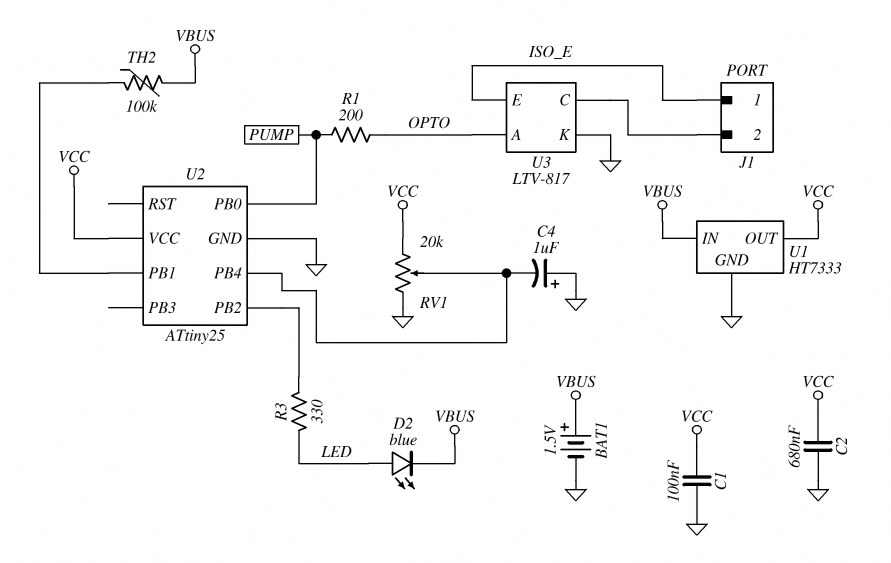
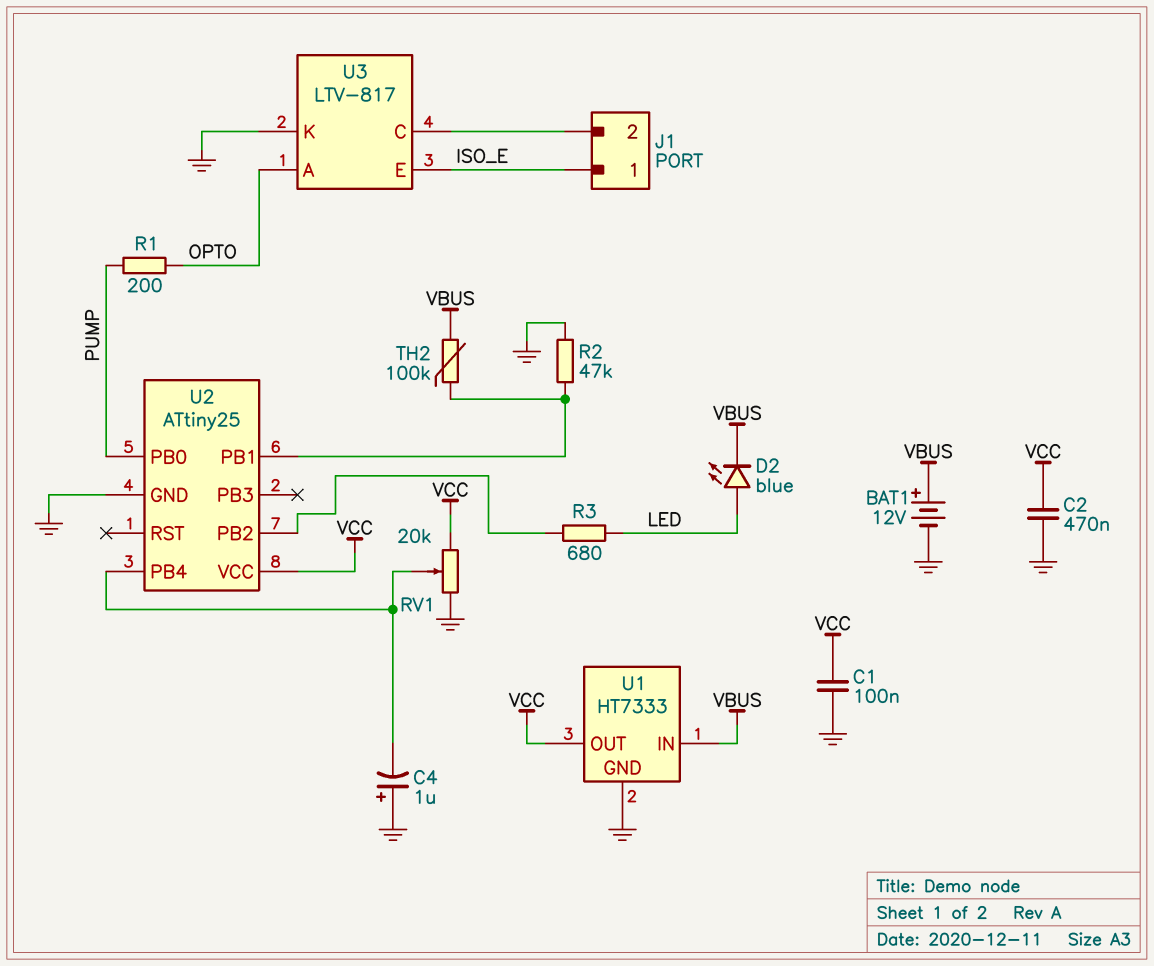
BAT1: 1.5V (plus VBUS, minus GND) -> 12V (plus VBUS, minus GND)
C2: 680nF (GND, VCC) -> 470nF (GND, VCC)
R2: none -> 47k (GND, U2/PB1)
R3: 330 (LED, U2/PB2) -> 680 (LED, U2/PB2)

